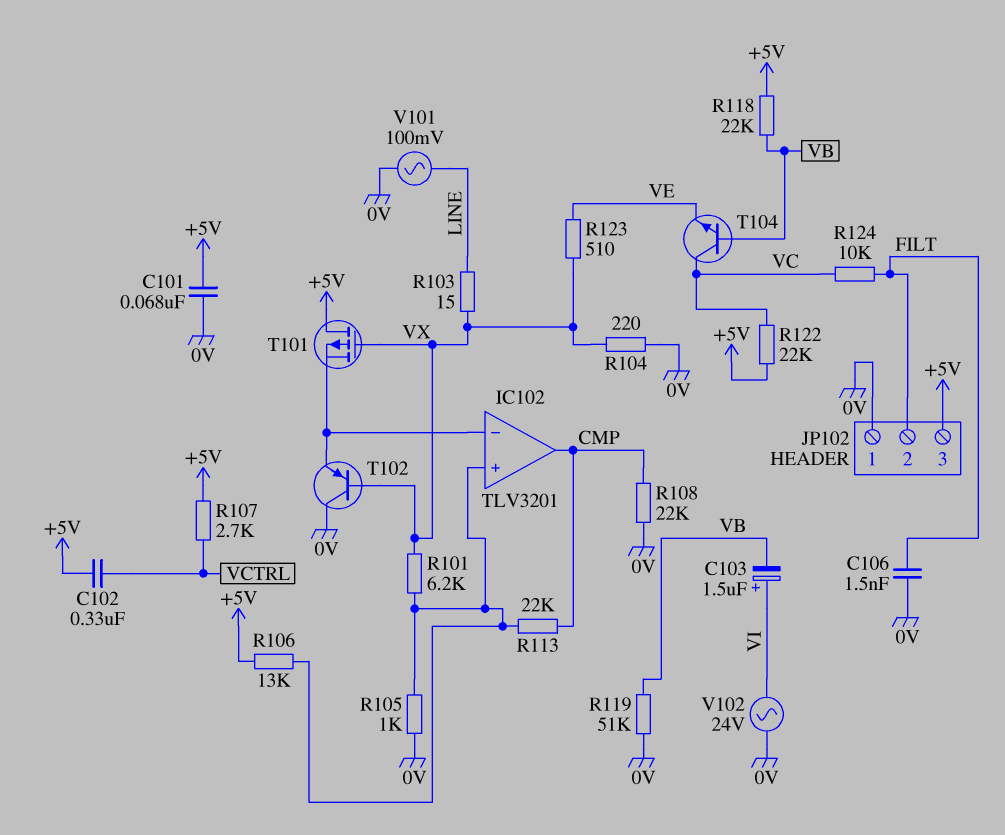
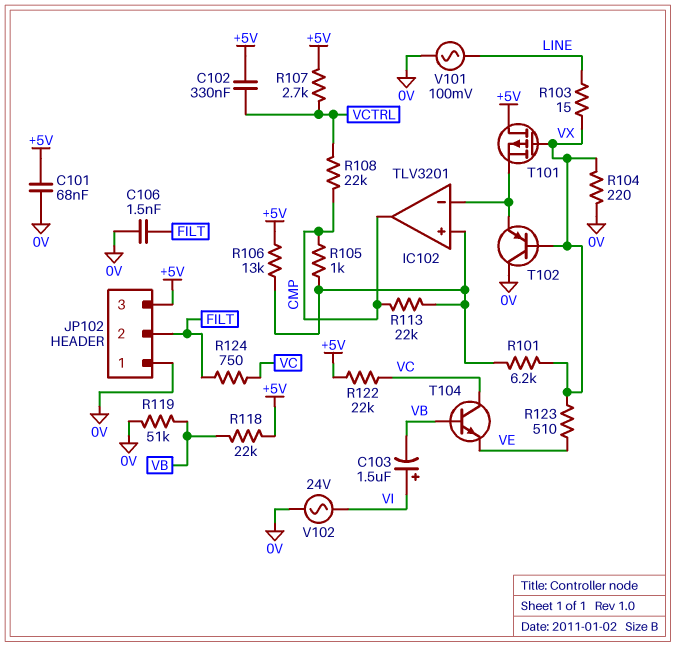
R105: 1k (0V, IC102/in+) -> 1k (CMP, IC102/in+)
R108: 22k (0V, CMP) -> 22k (CMP, VCTRL)
R124: 10k (FILT, VC) -> 750 (FILT, VC)

